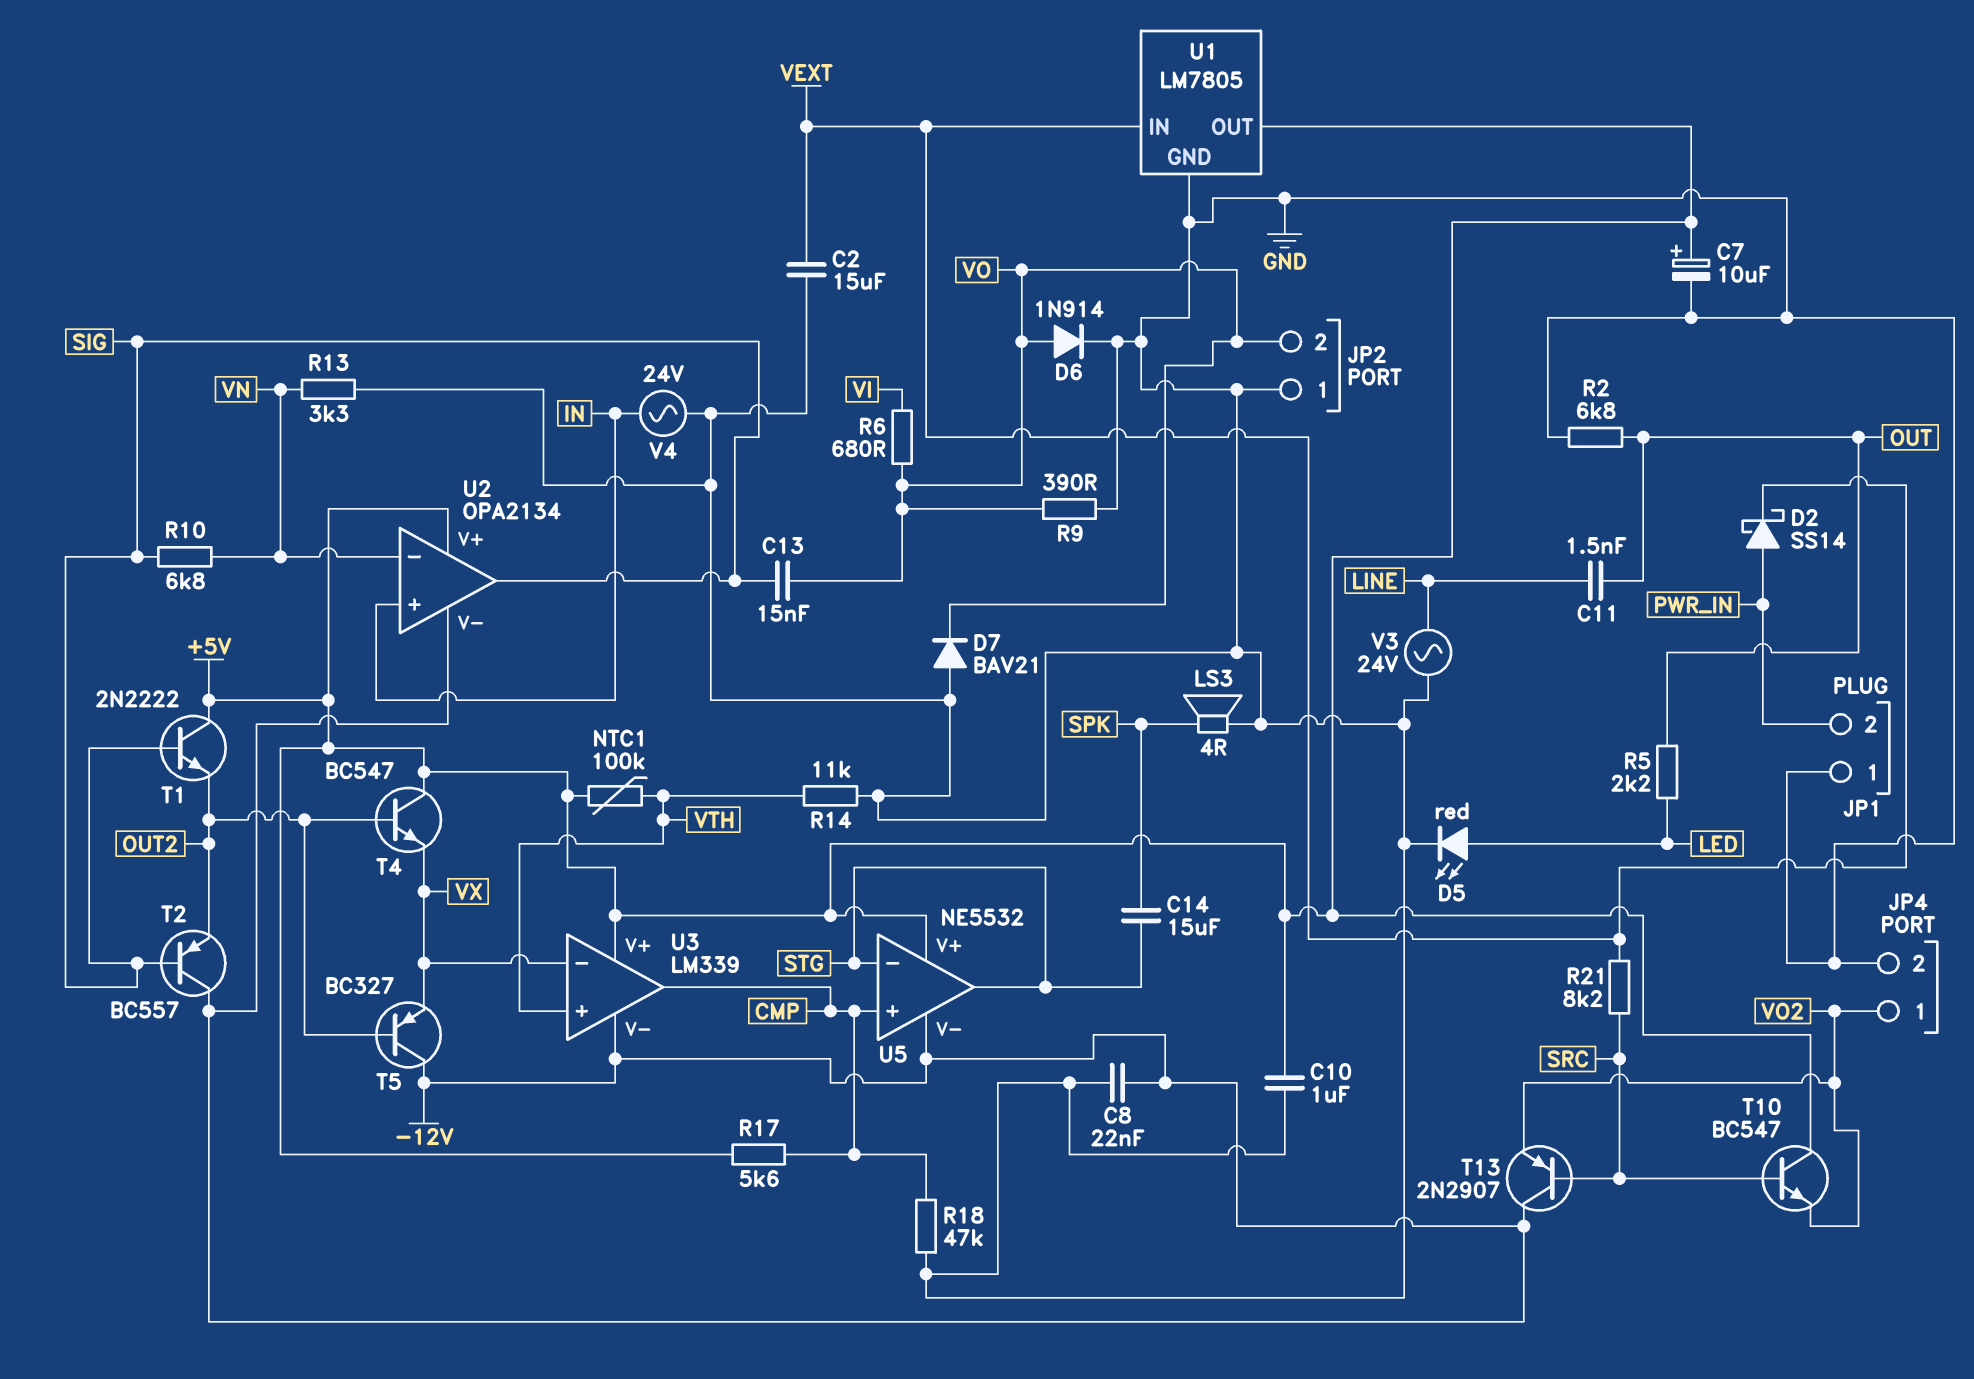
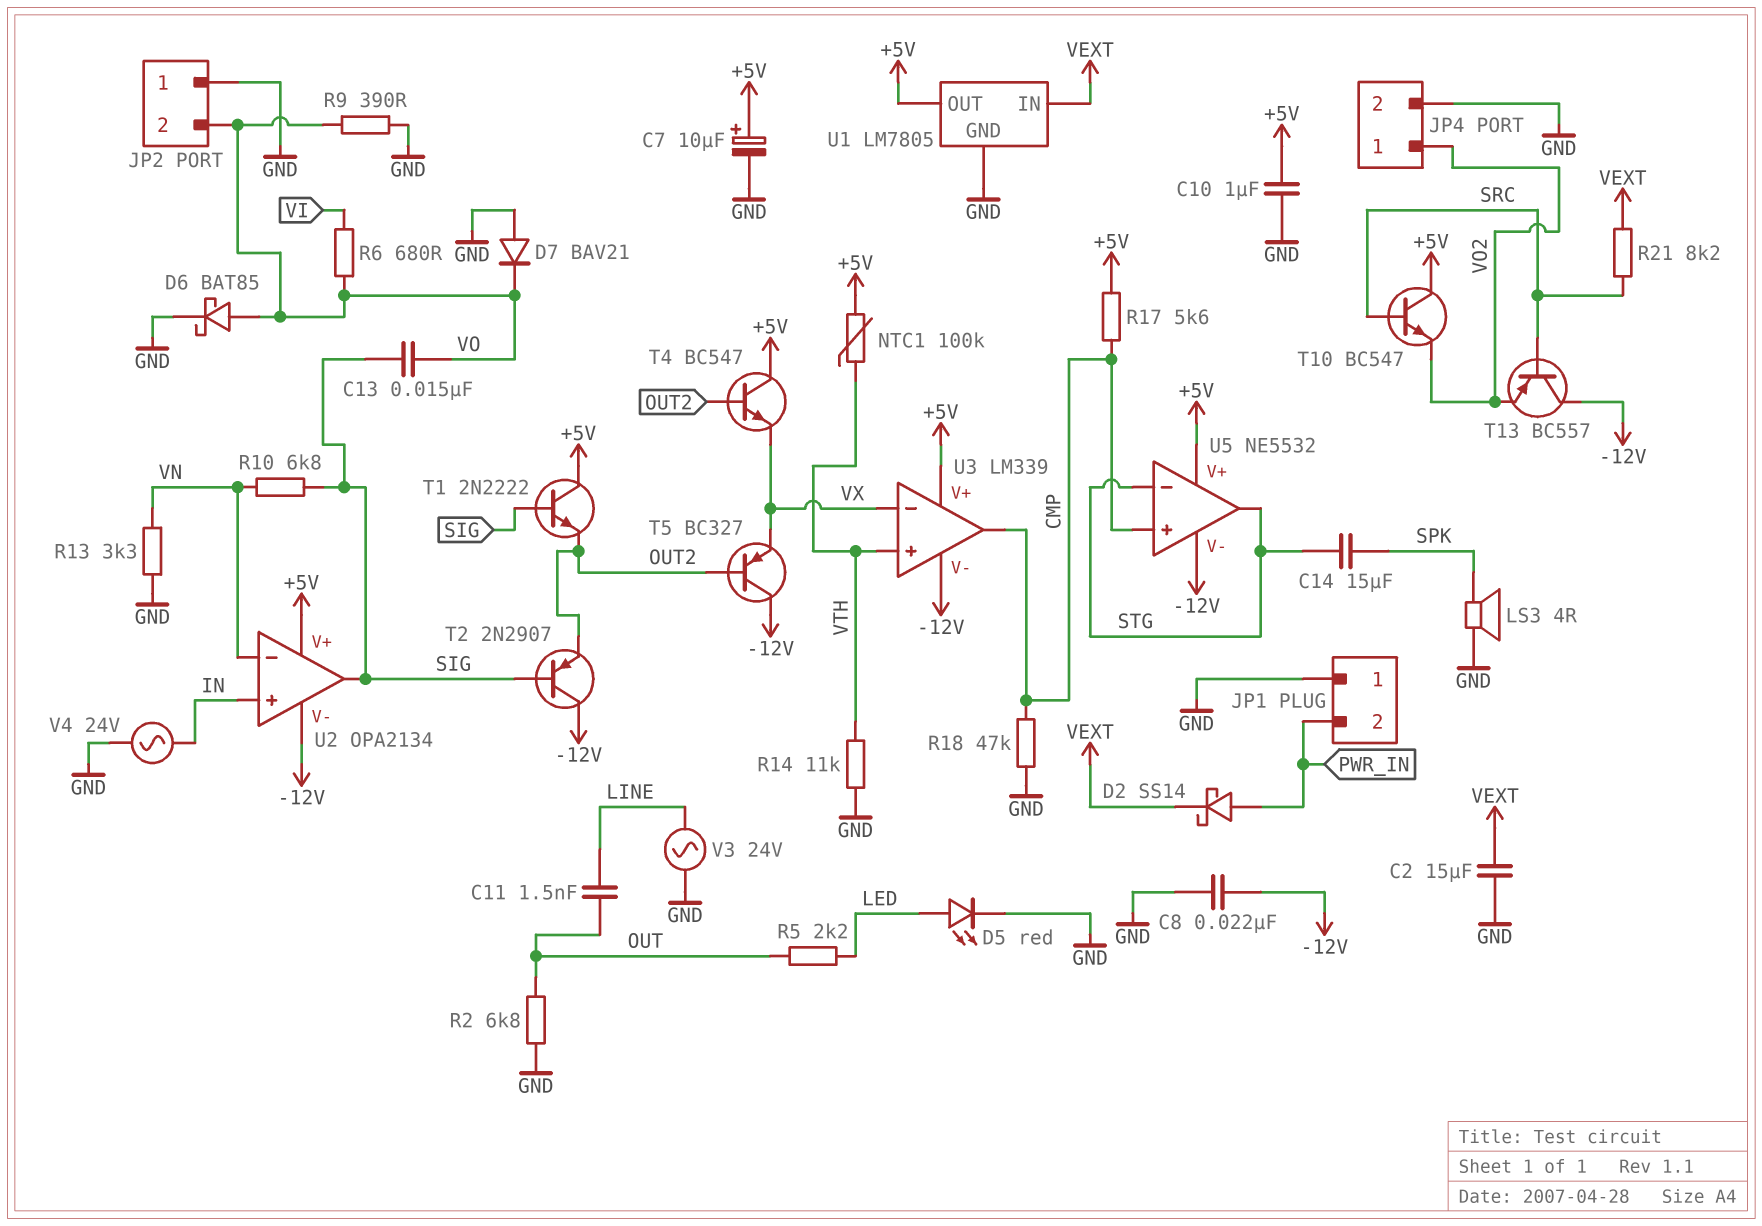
D6: diode 1N914 (A VO, K GND) -> schottky BAT85 (A VO, K GND)
T2: PNP BC557 (B SIG, C -12V, E OUT2) -> PNP 2N2907 (B SIG, C -12V, E OUT2)
T13: PNP 2N2907 (B SRC, C -12V, E VO2) -> PNP BC557 (B SRC, C -12V, E VO2)

